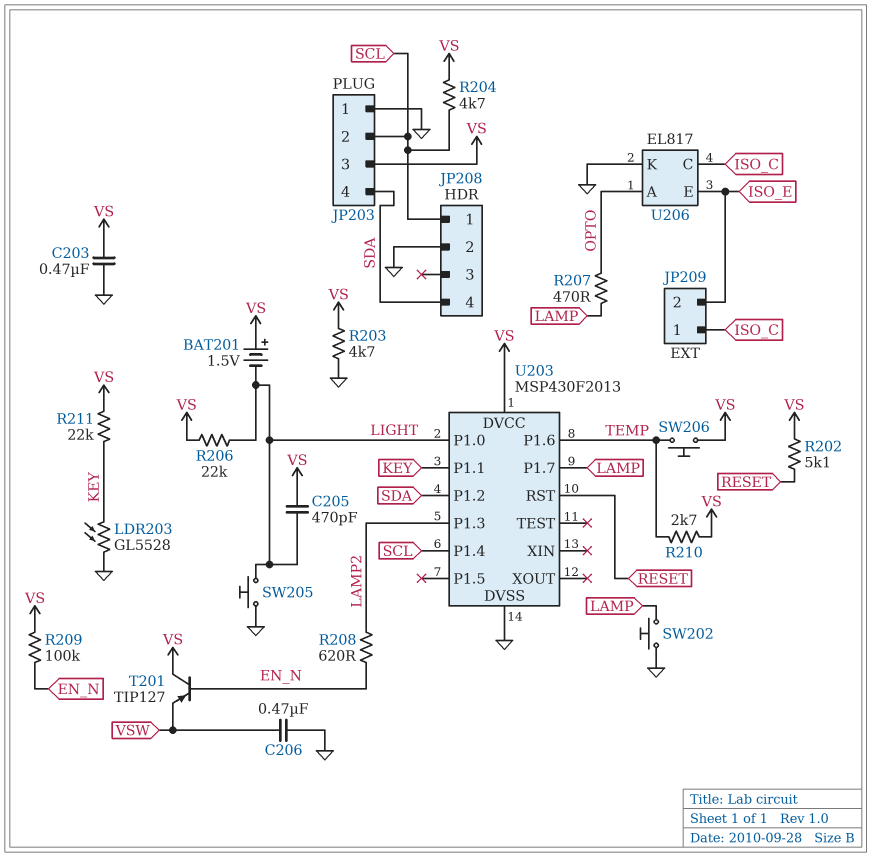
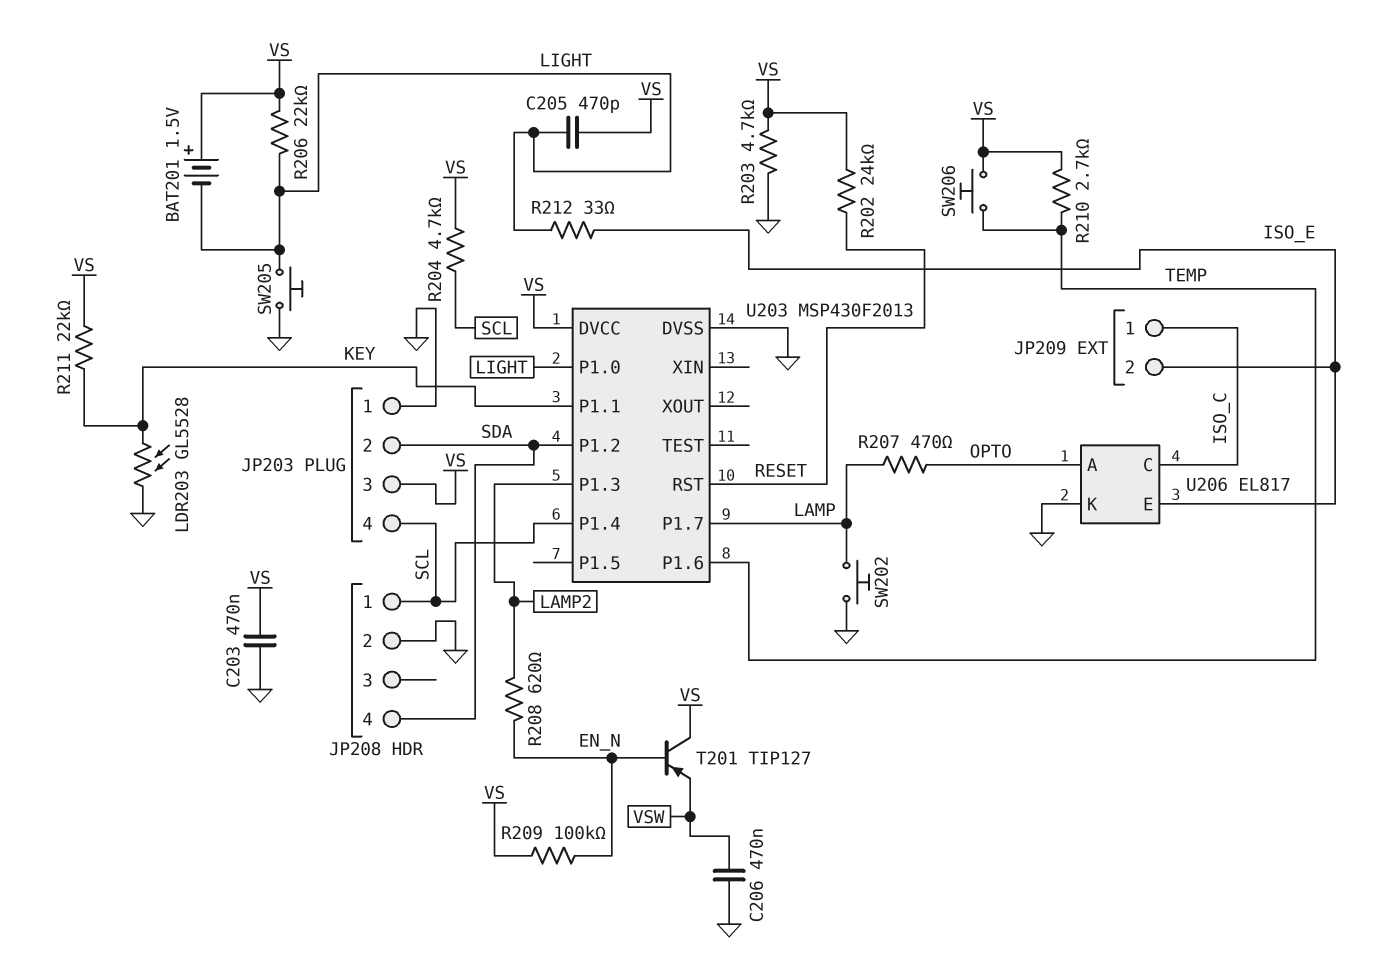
JP203 pin 2: SCL -> SDA
JP203 pin 4: SDA -> SCL
R202: 5.1k (RESET, VS) -> 24k (RESET, VS)
R212: none -> 33 (ISO_E, LIGHT)

